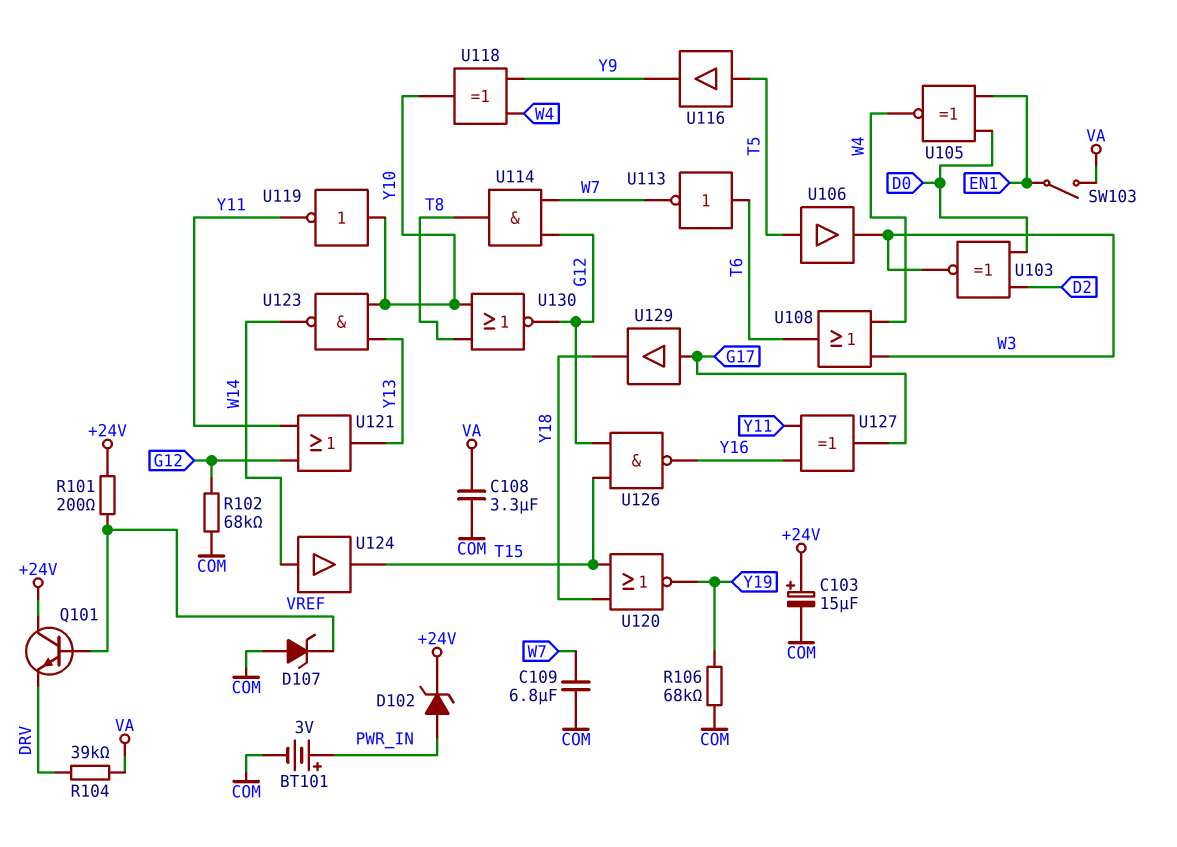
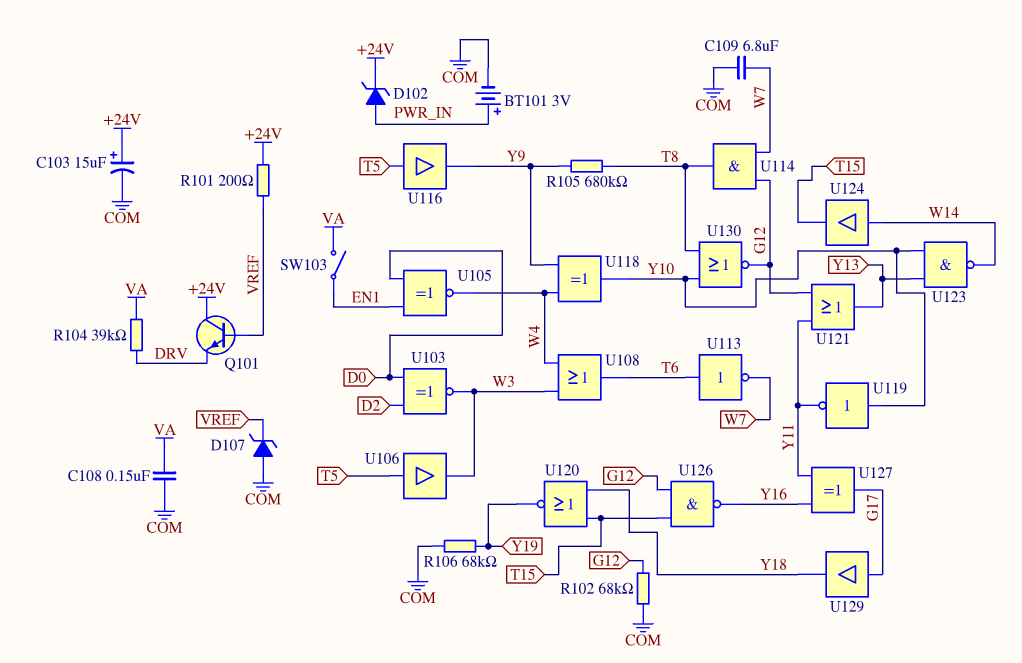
C108: 3.3uF (COM, VA) -> 150nF (COM, VA)
R105: none -> 680k (T8, Y9)

